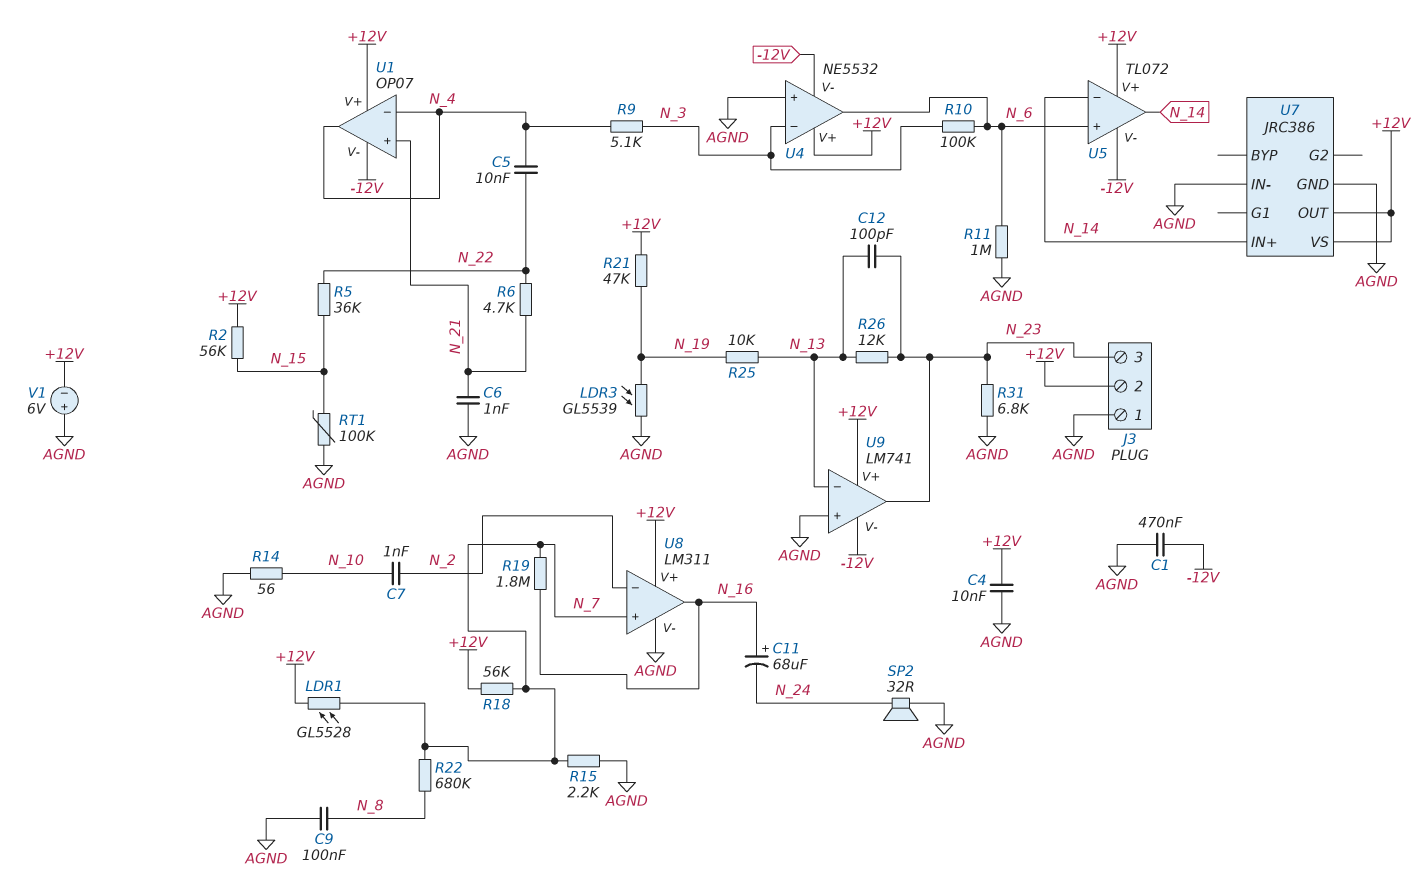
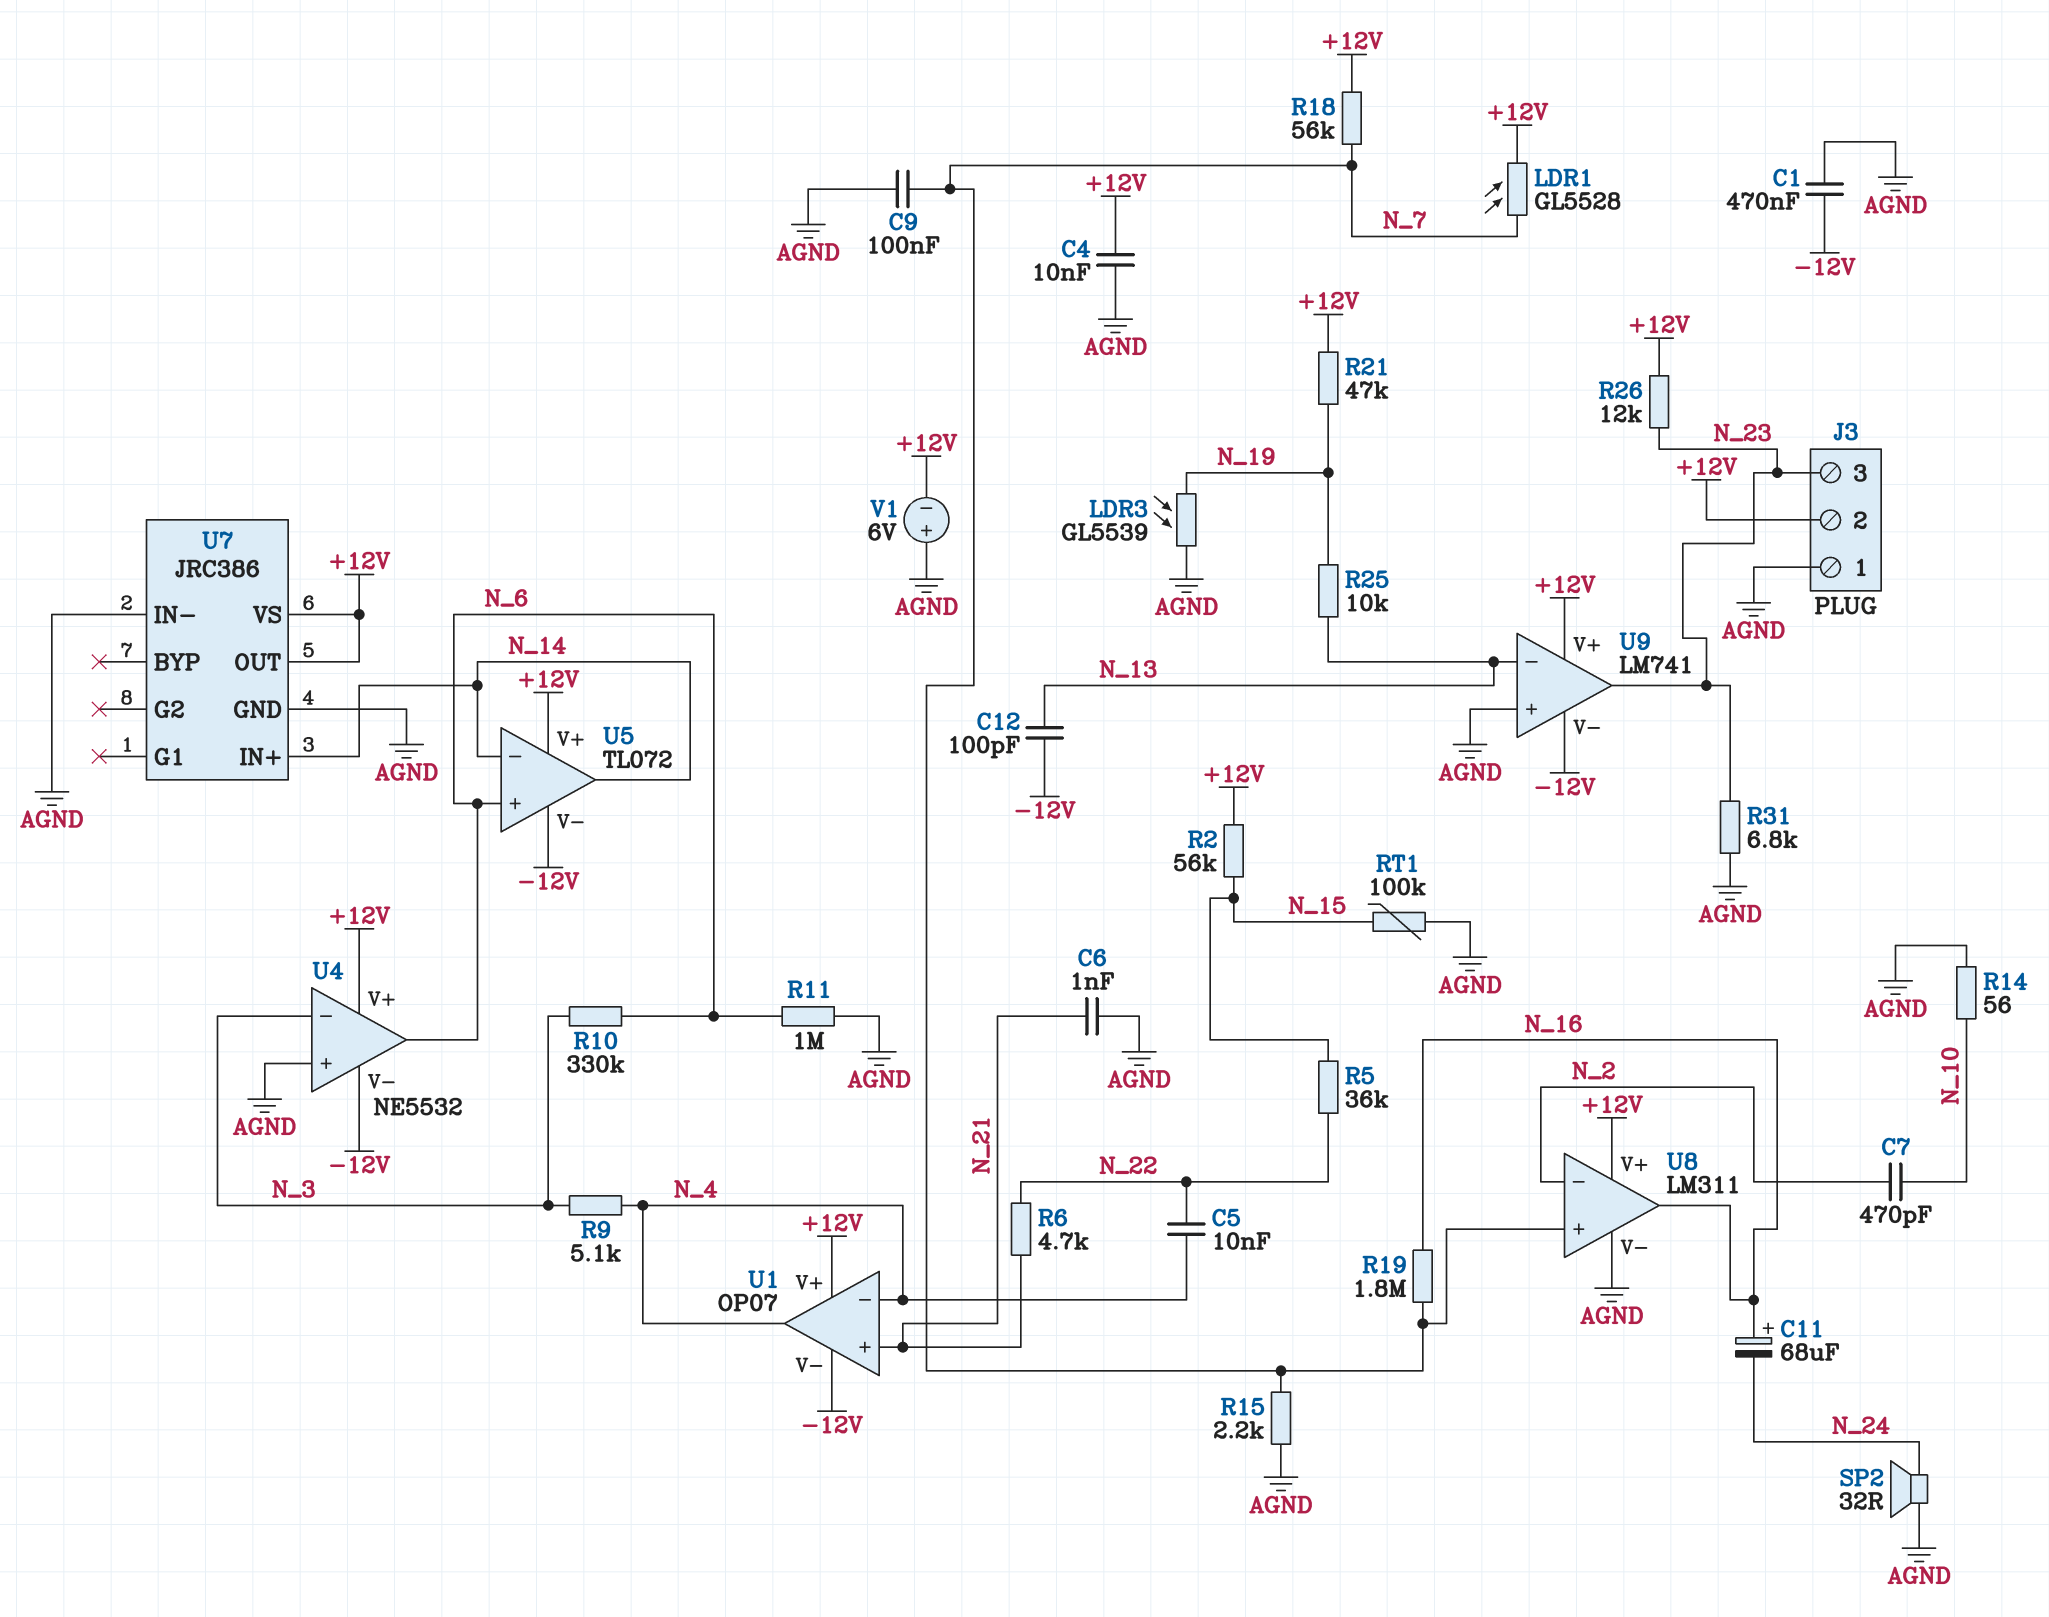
C7: 1nF (N_2, N_10) -> 470pF (N_2, N_10)
C9: 100nF (AGND, N_8) -> 100nF (AGND, N_7)
C12: 100pF (N_13, N_23) -> 100pF (-12V, N_13)
R10: 100k (N_3, N_6) -> 330k (N_3, N_6)
R22: 680k (N_7, N_8) -> none
R26: 12k (N_13, N_23) -> 12k (+12V, N_23)

